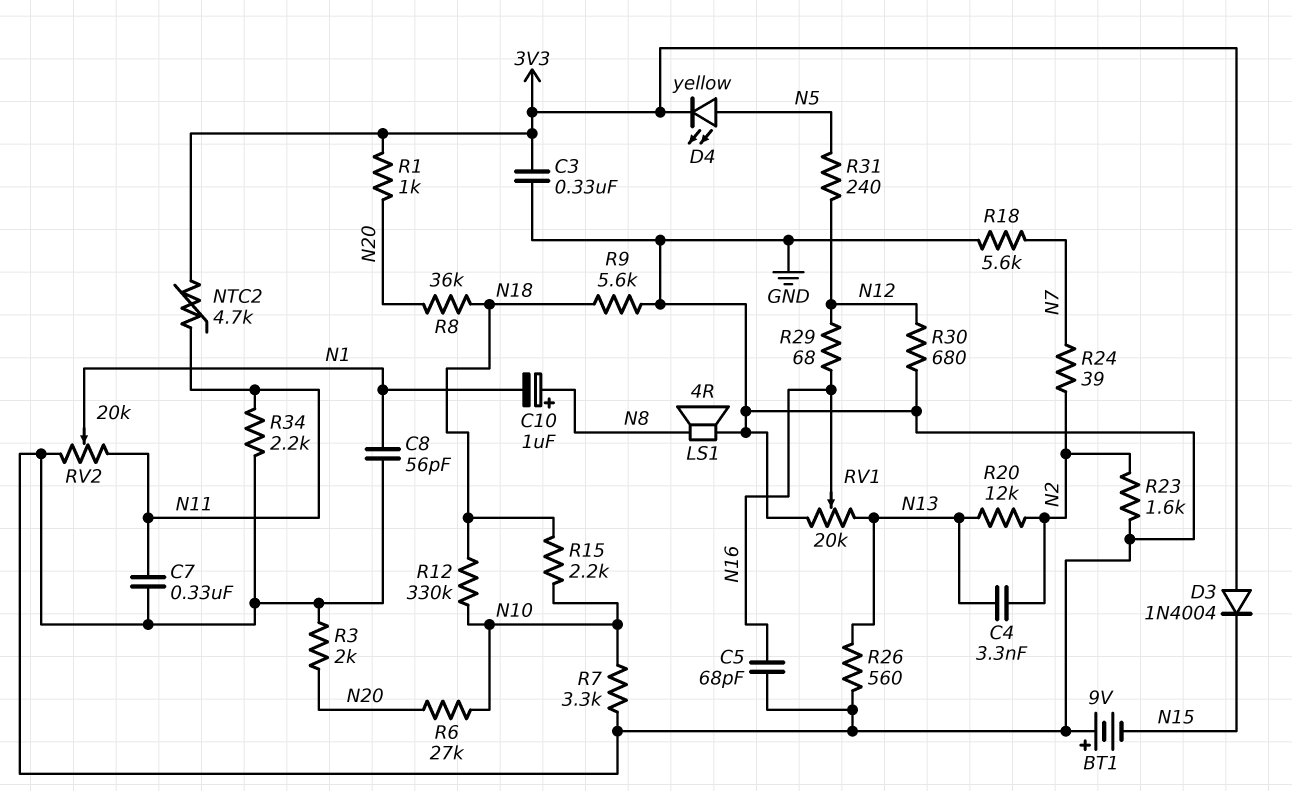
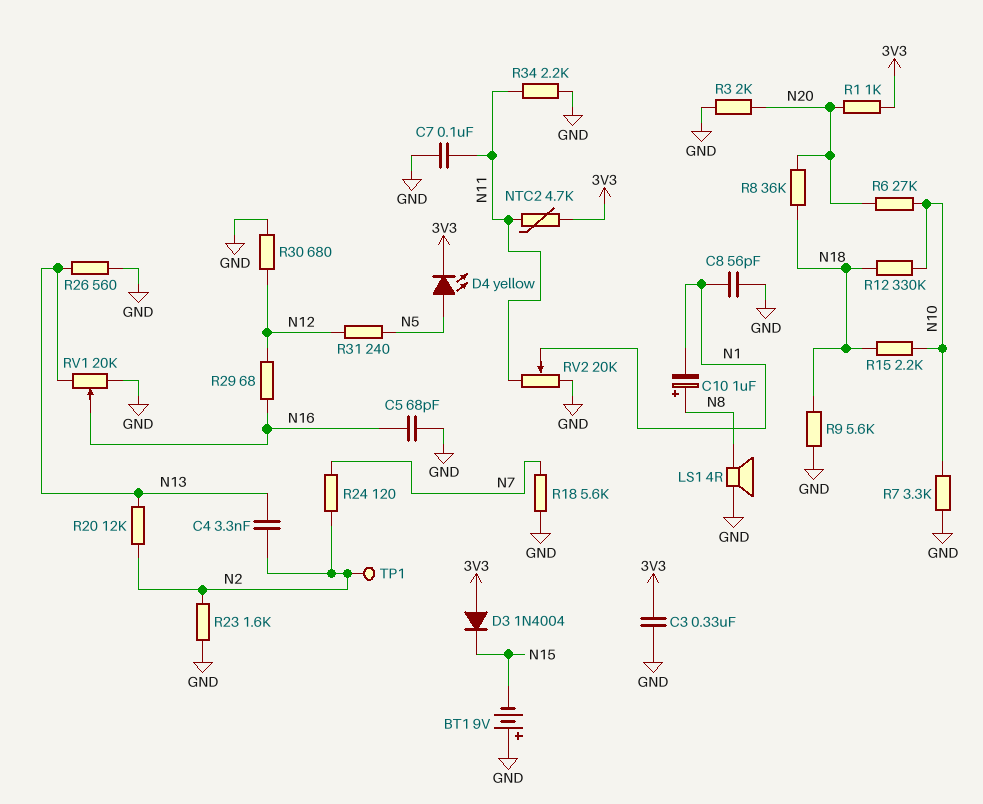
C7: 330nF (GND, N11) -> 100nF (GND, N11)
R24: 39 (N2, N7) -> 120 (N2, N7)
TP1: none -> test point (N2)

